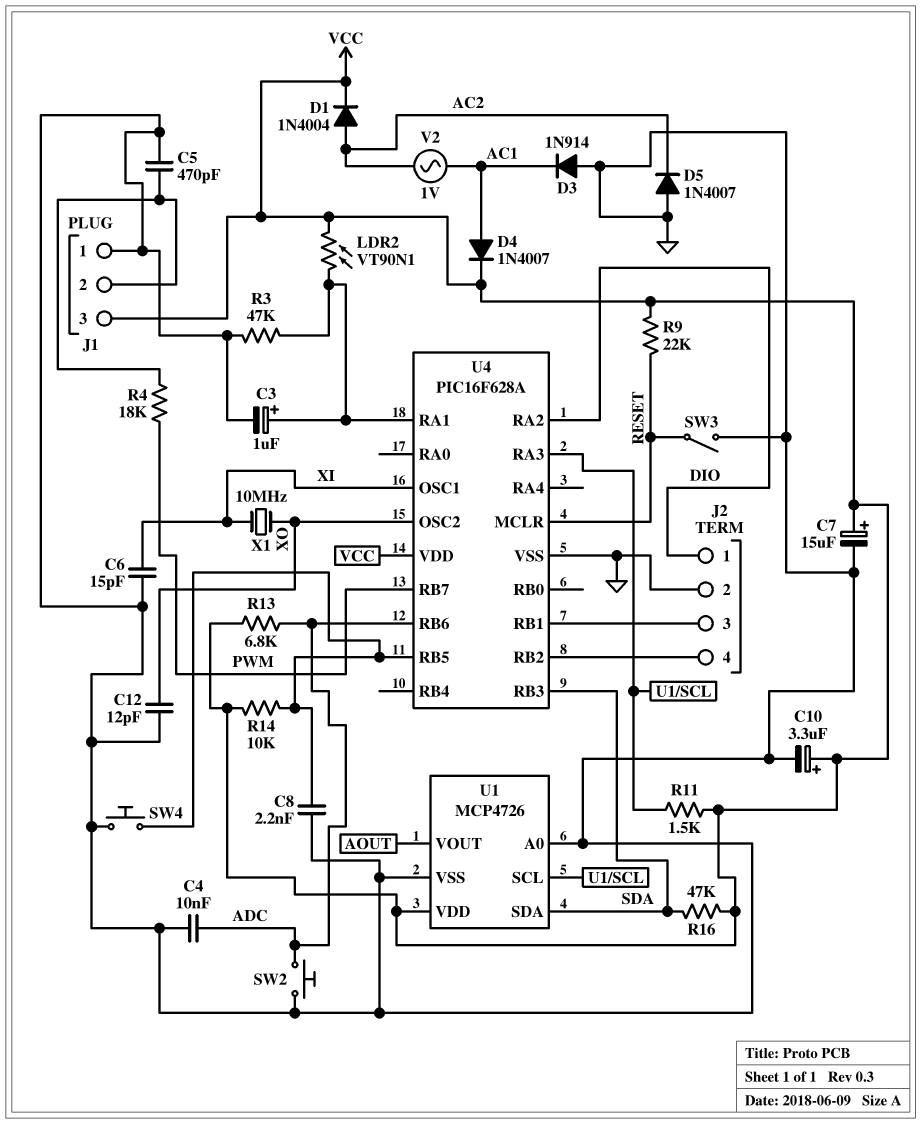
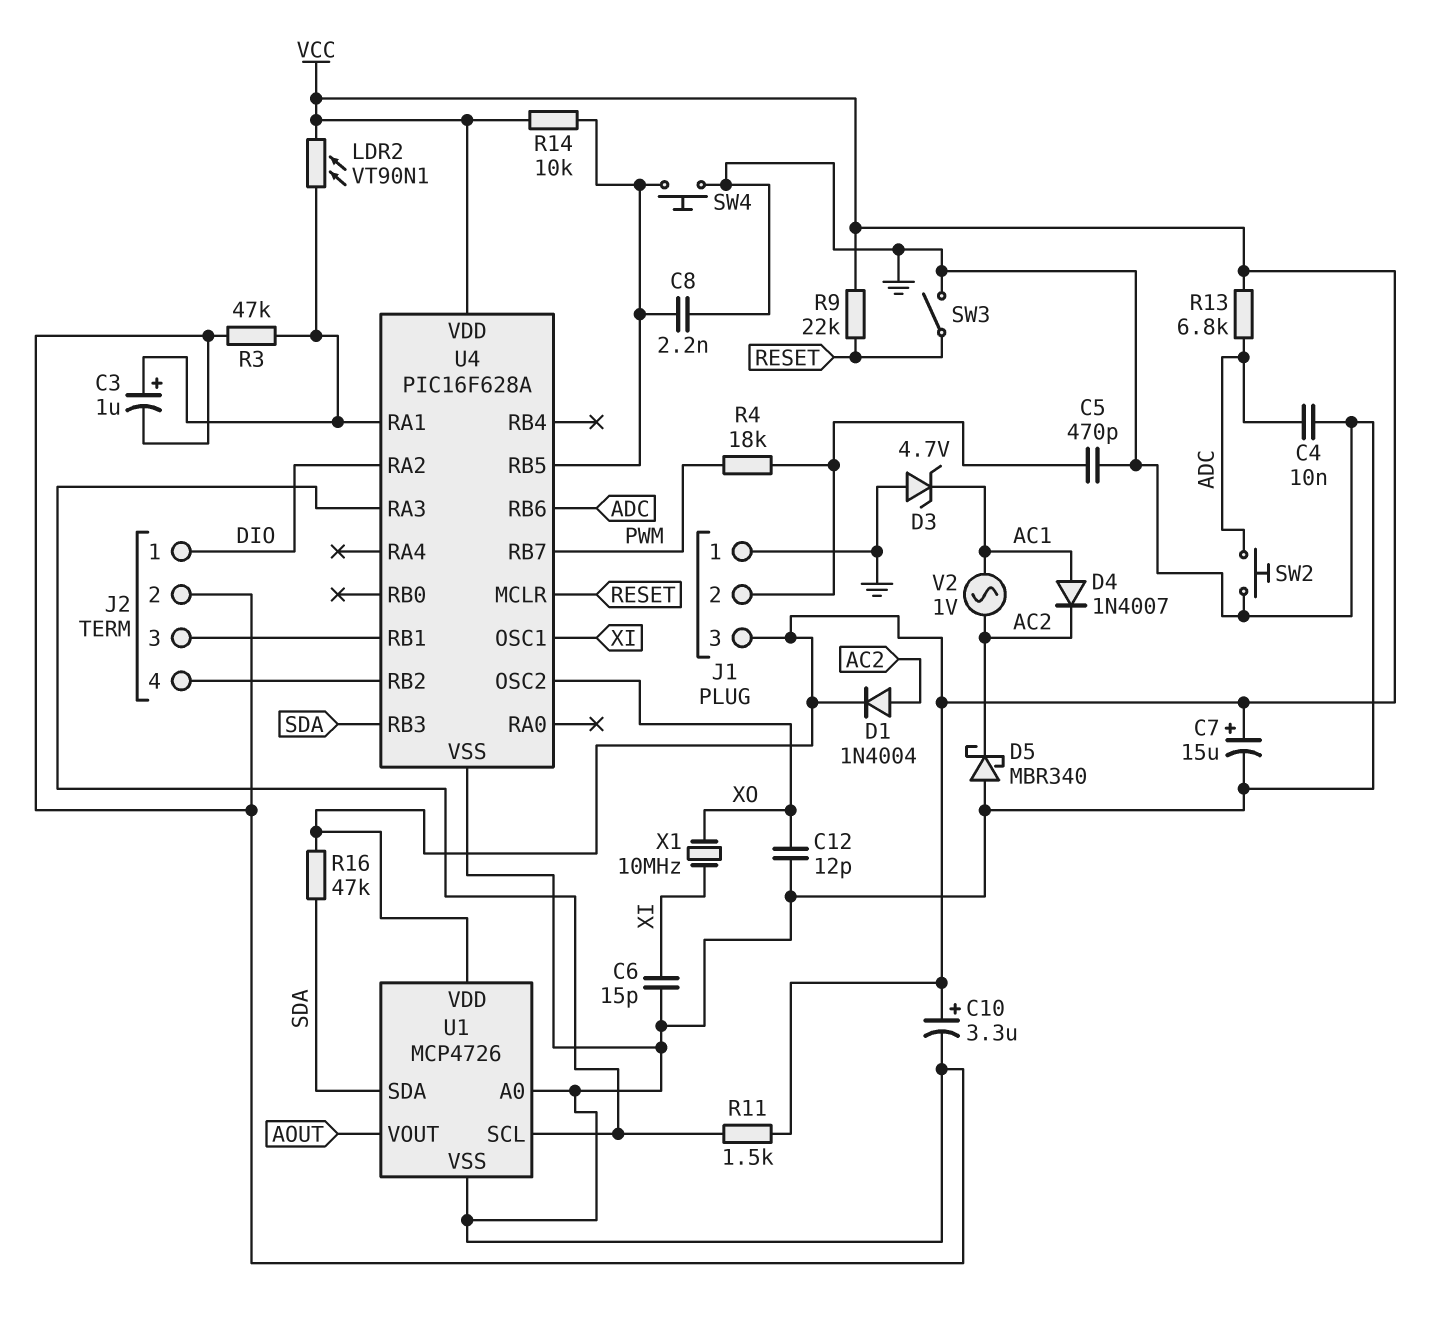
D3: diode 1N914 (A GND, K AC1) -> zener 4.7V (A GND, K AC1)
D4: diode 1N4007 (A AC1, K VCC) -> diode 1N4007 (A AC1, K AC2)
D5: diode 1N4007 (A GND, K AC2) -> schottky MBR340 (A GND, K AC2)

